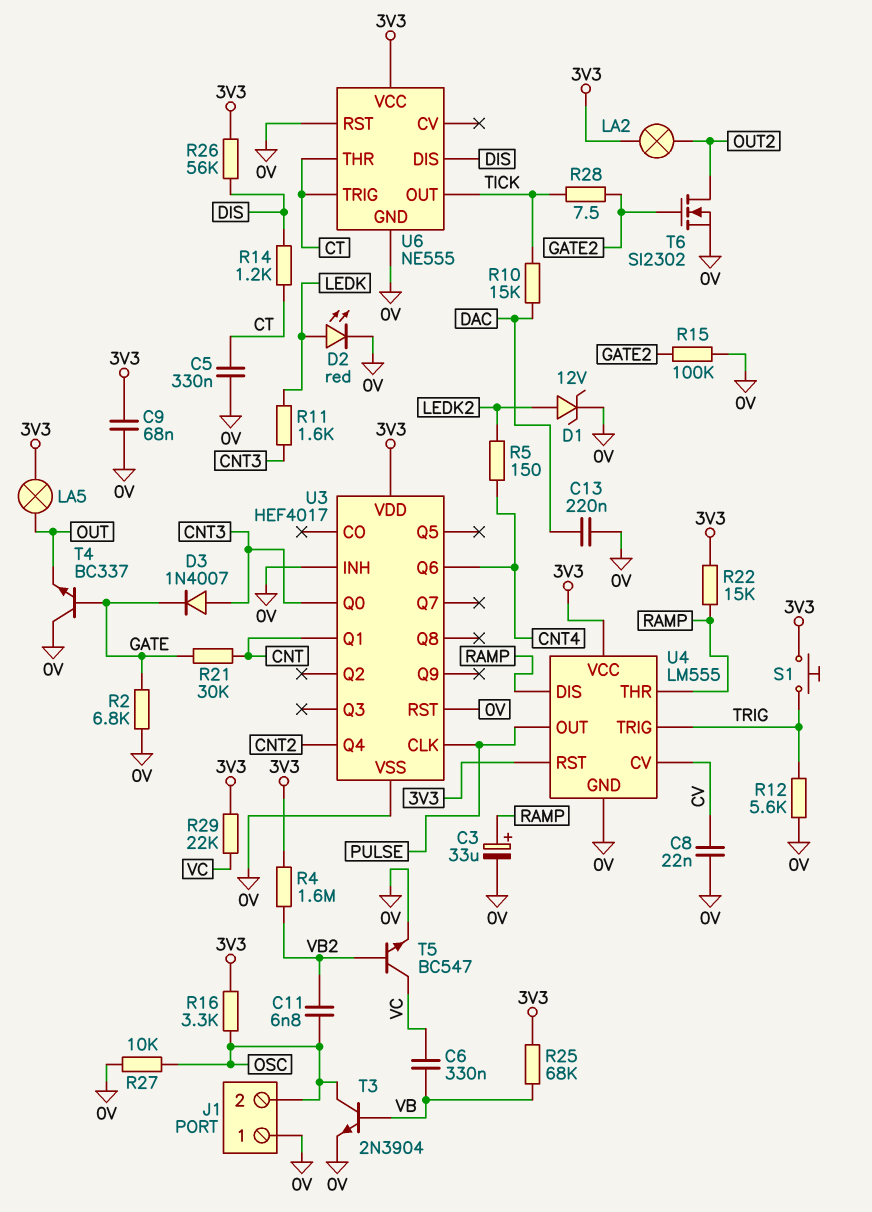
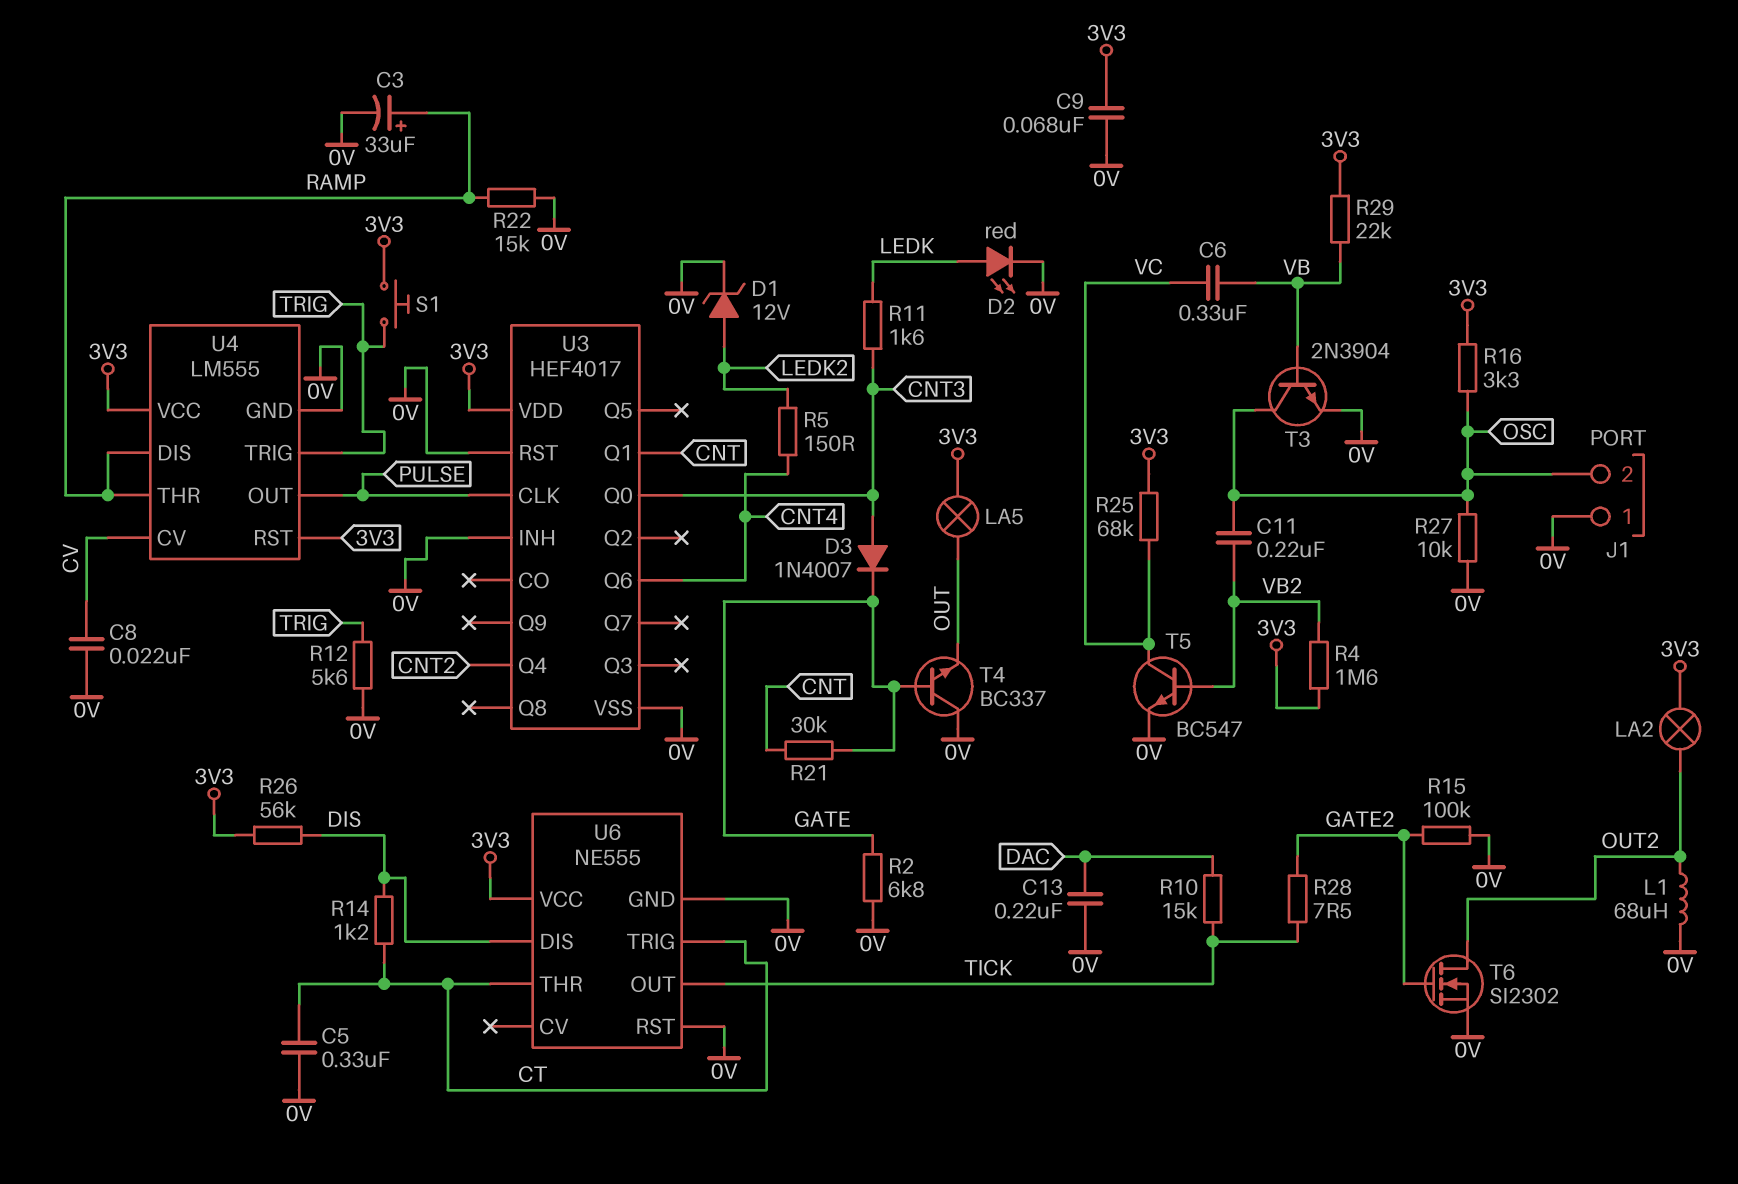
C11: 6.8nF (OSC, VB2) -> 220nF (OSC, VB2)
L1: none -> 68uH (0V, OUT2)
R22: 15k (3V3, RAMP) -> 15k (0V, RAMP)
R25: 68k (3V3, VB) -> 68k (3V3, VC)
R29: 22k (3V3, VC) -> 22k (3V3, VB)

